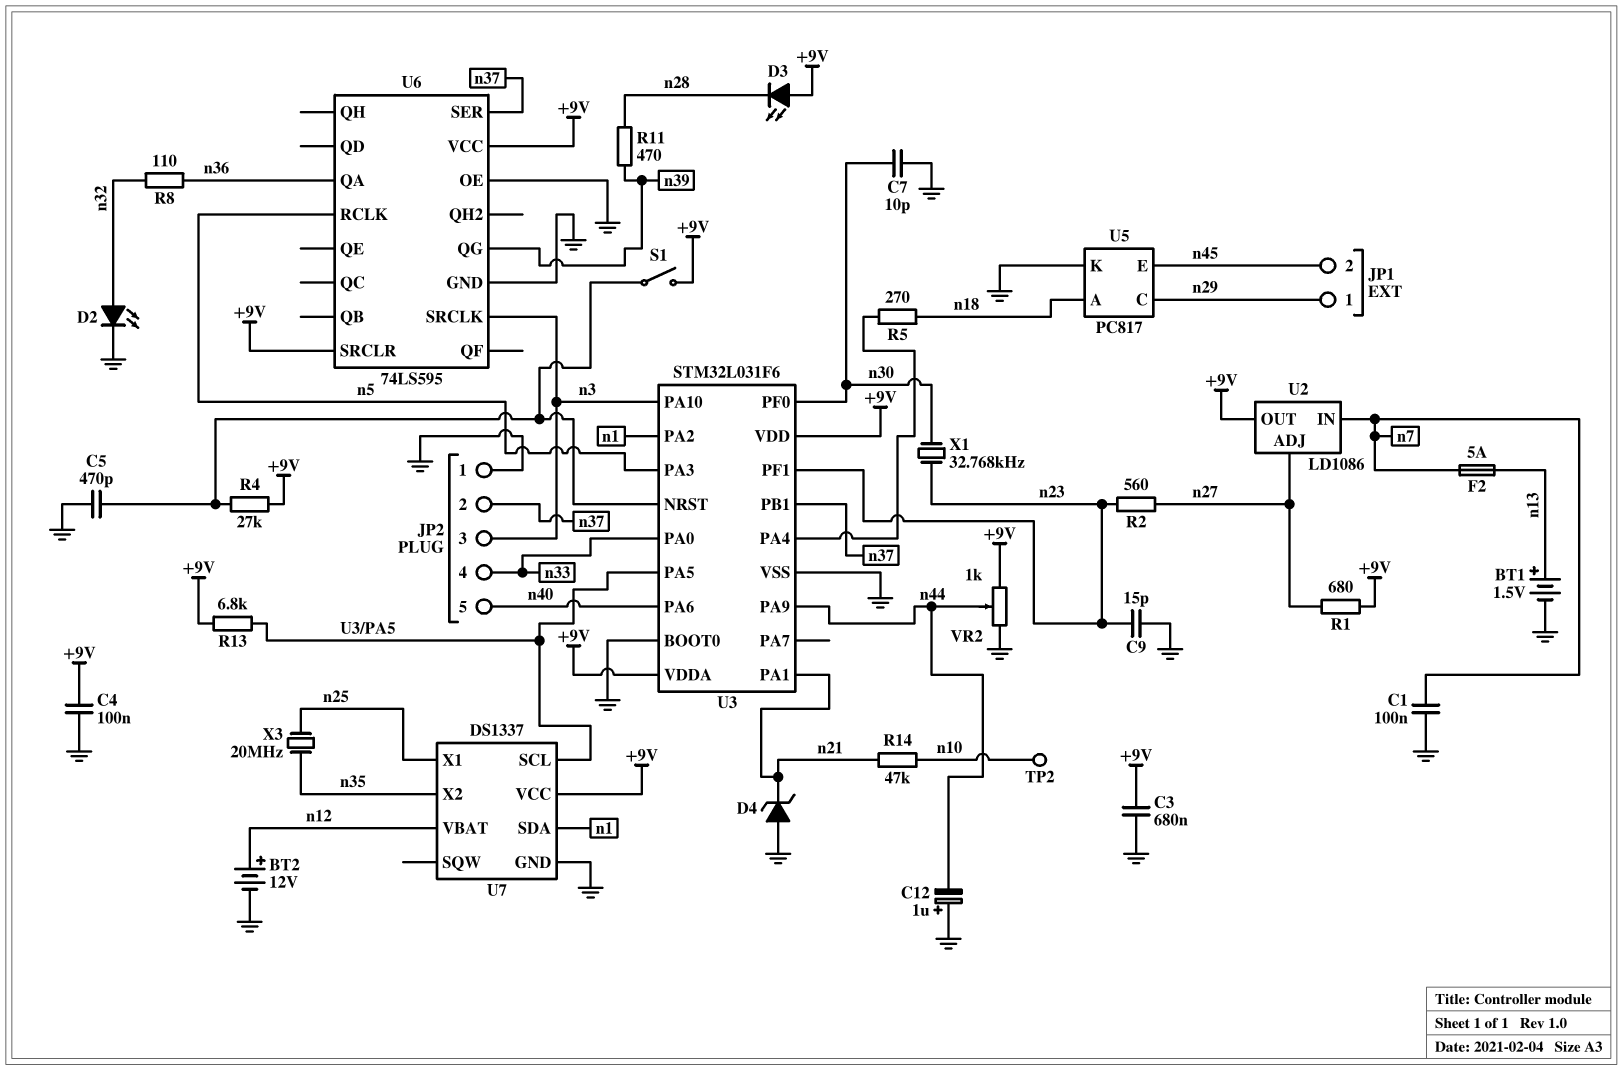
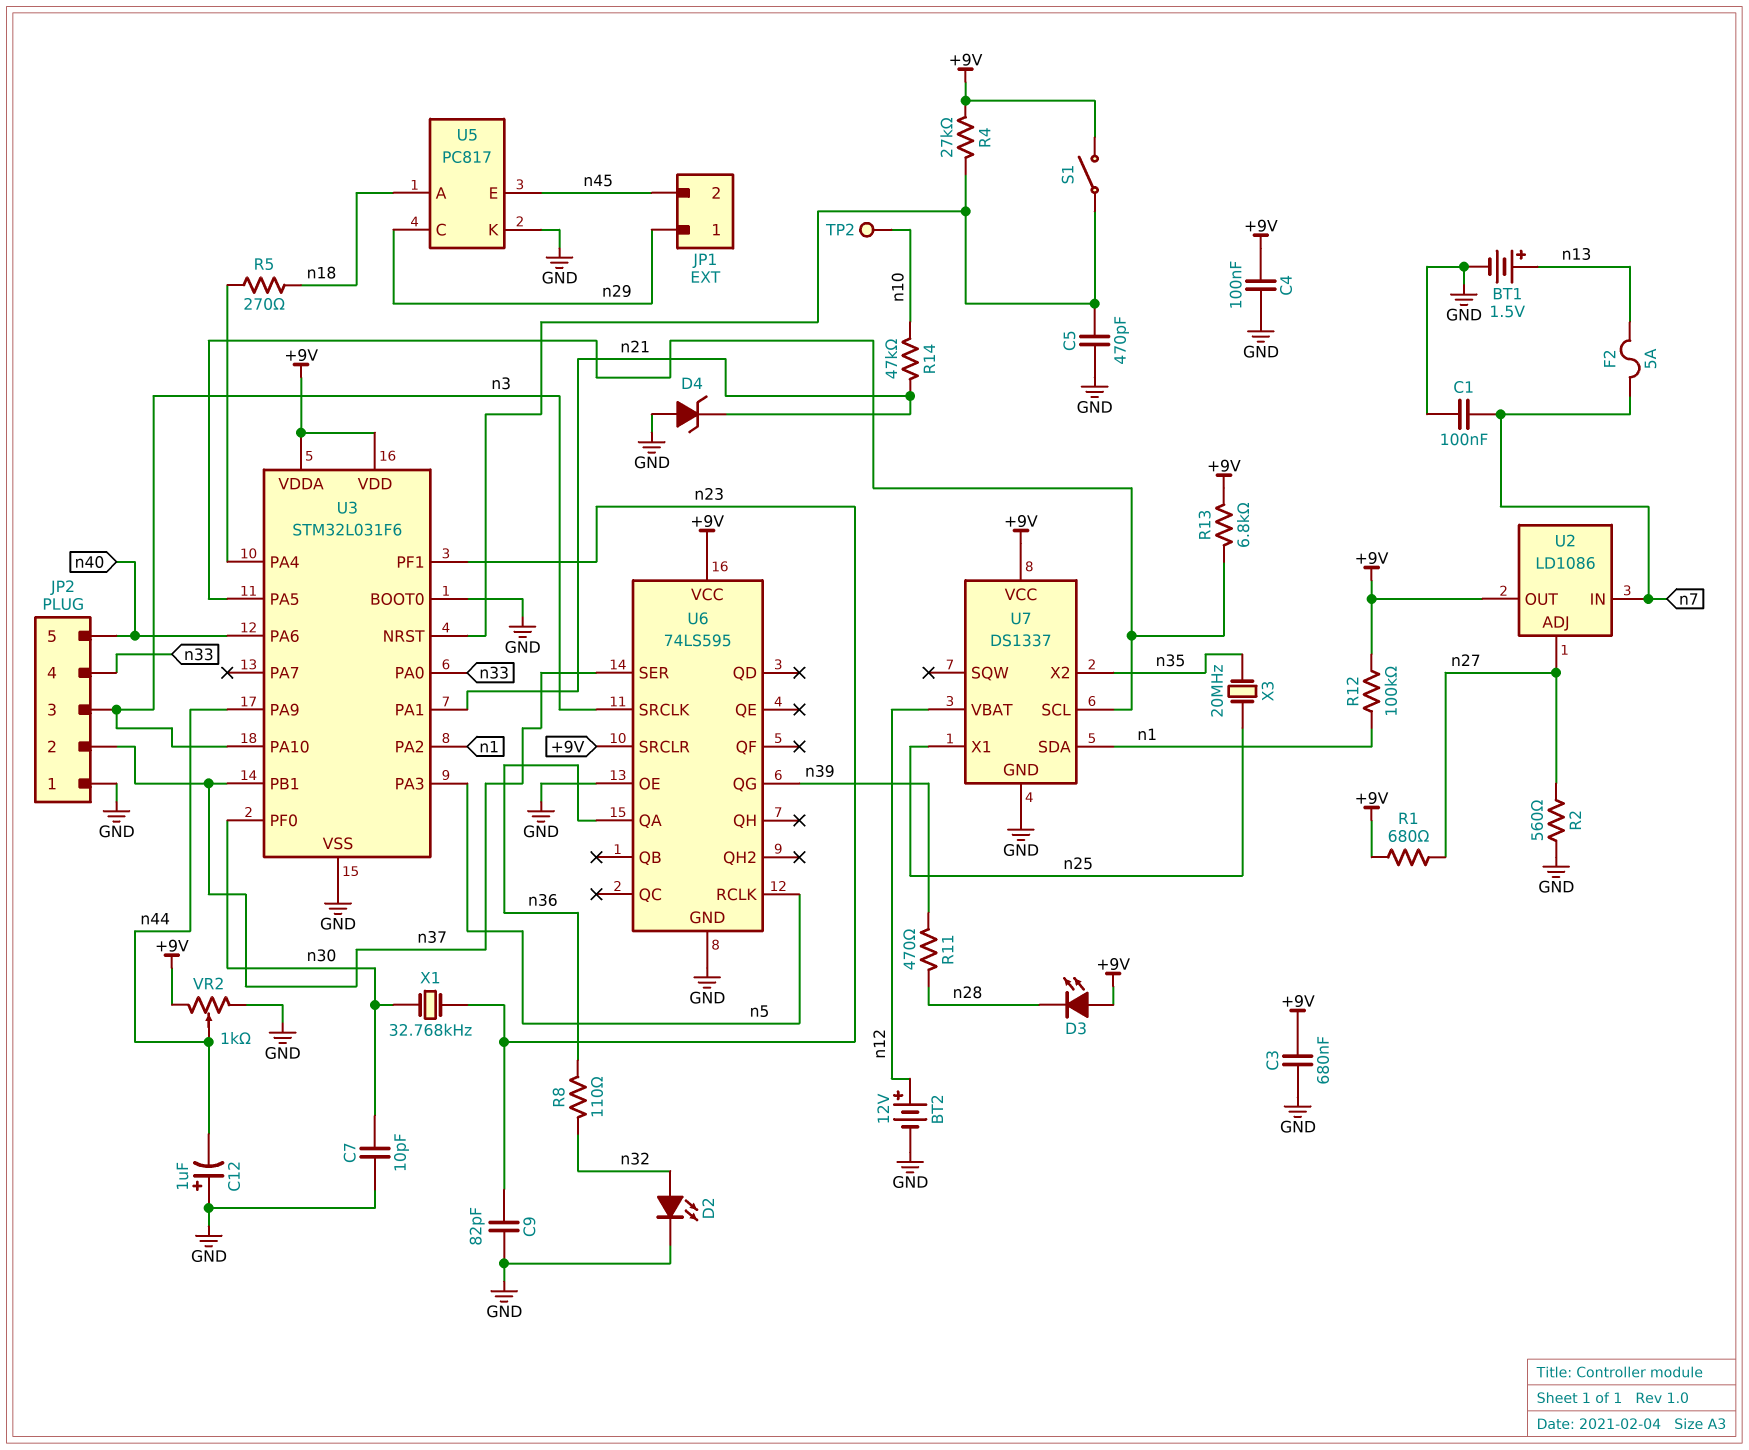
C9: 15pF (GND, n23) -> 82pF (GND, n23)
R2: 560 (n23, n27) -> 560 (GND, n27)
R12: none -> 100k (+9V, n1)

